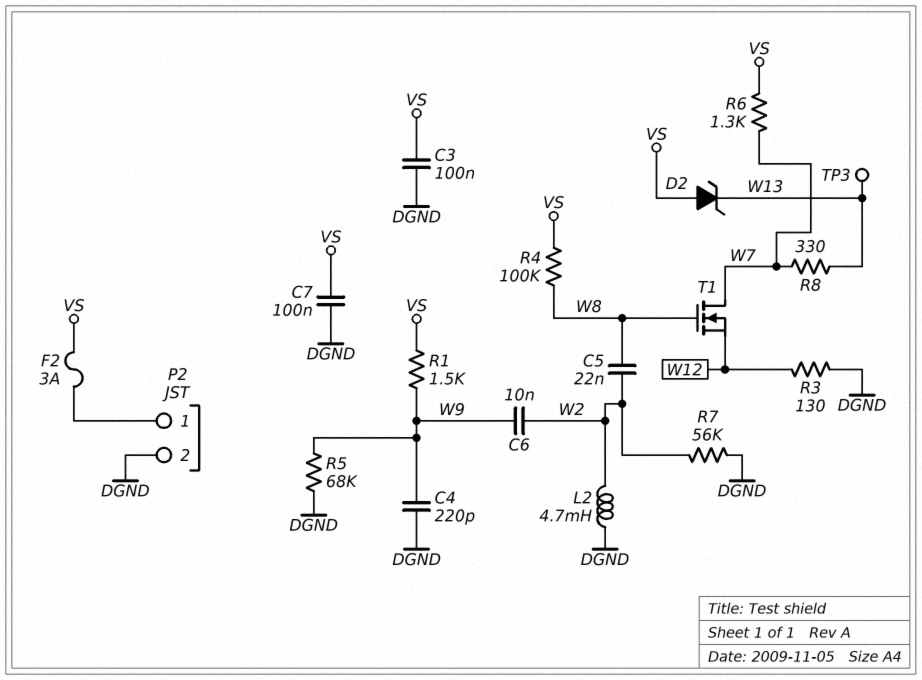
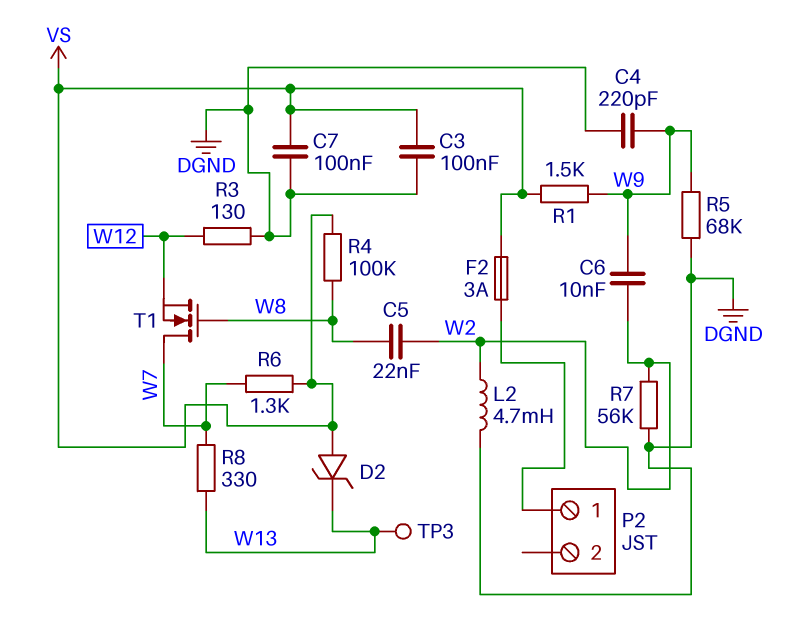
P2 pin 2: DGND -> none

